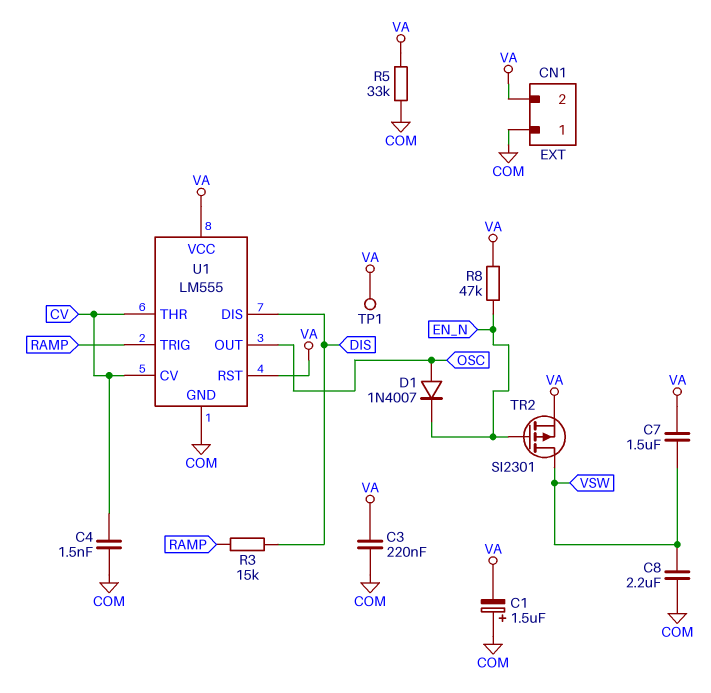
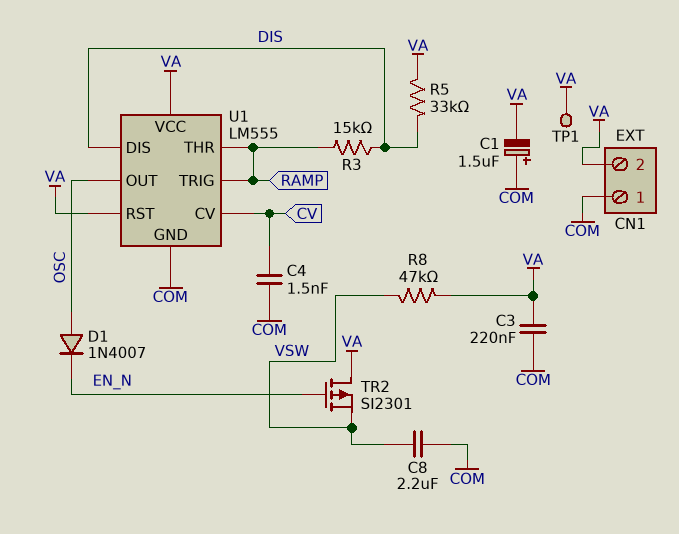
C7: 1.5uF (VA, VSW) -> none
R5: 33k (COM, VA) -> 33k (DIS, VA)
R8: 47k (EN_N, VA) -> 47k (VA, VSW)
TR2: PMOS SI2301 (G EN_N, D VSW, S VA) -> PMOS SI2301 (G EN_N, D VA, S VSW)
U1 pin THR: CV -> RAMP

